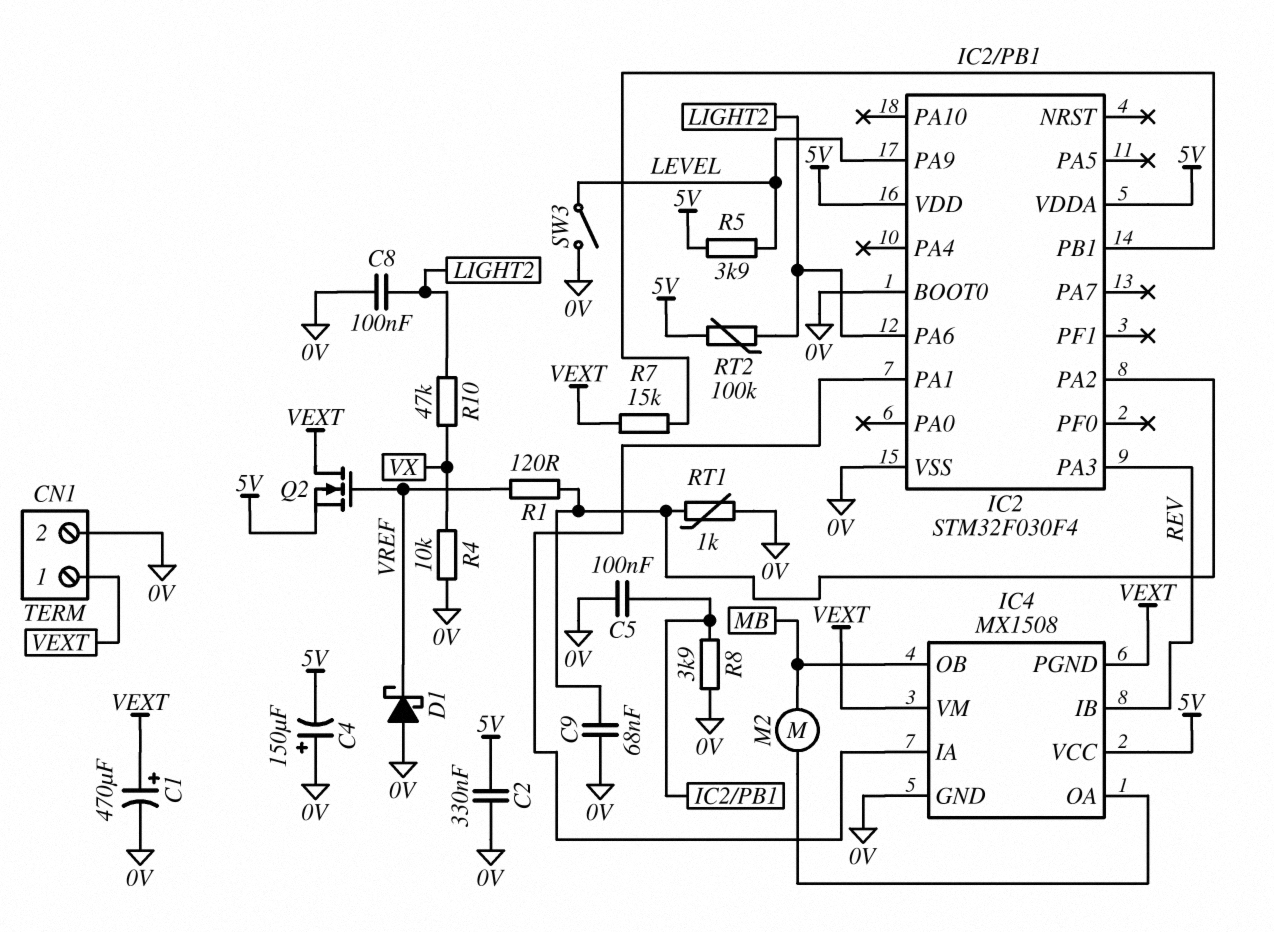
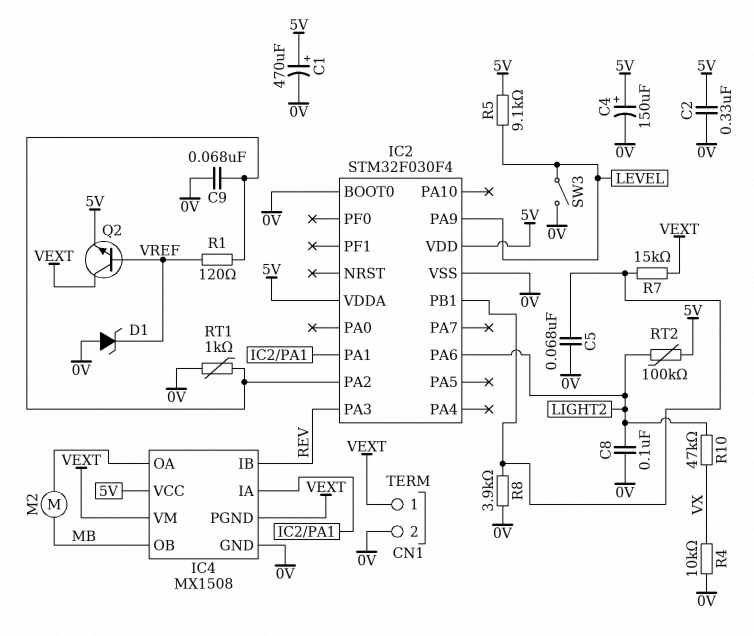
C1: 470uF (plus VEXT, minus 0V) -> 470uF (plus 5V, minus 0V)
C4: 150uF (plus 0V, minus 5V) -> 150uF (plus 5V, minus 0V)
C5: 100nF (0V, IC2/PB1) -> 68nF (0V, IC2/PB1)
D1: schottky (A 0V, K VREF) -> zener (A 0V, K VREF)
Q2: NMOS (G VREF, D VEXT, S 5V) -> NPN (B VREF, C VEXT, E 5V)
R5: 3.9k (5V, LEVEL) -> 9.1k (5V, LEVEL)

